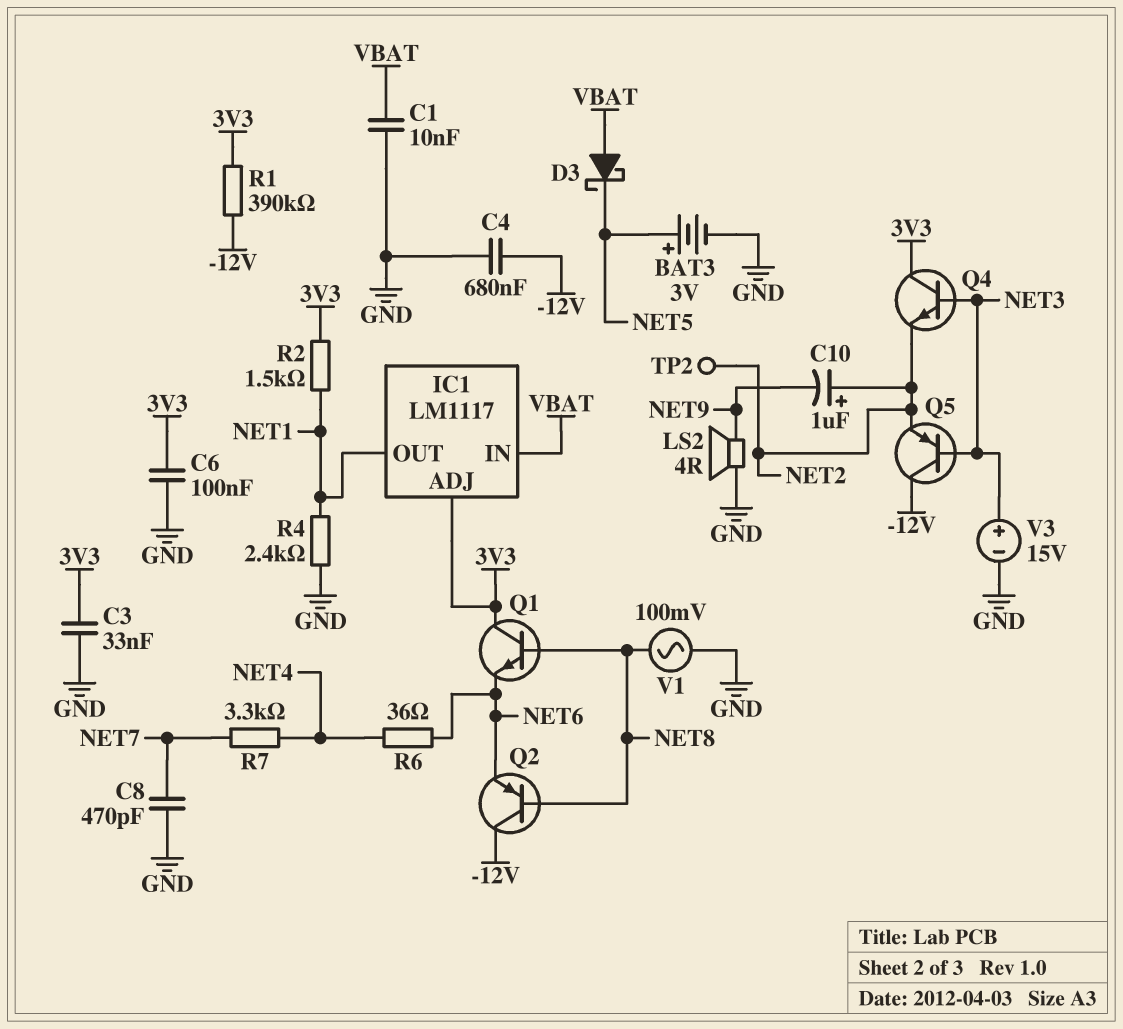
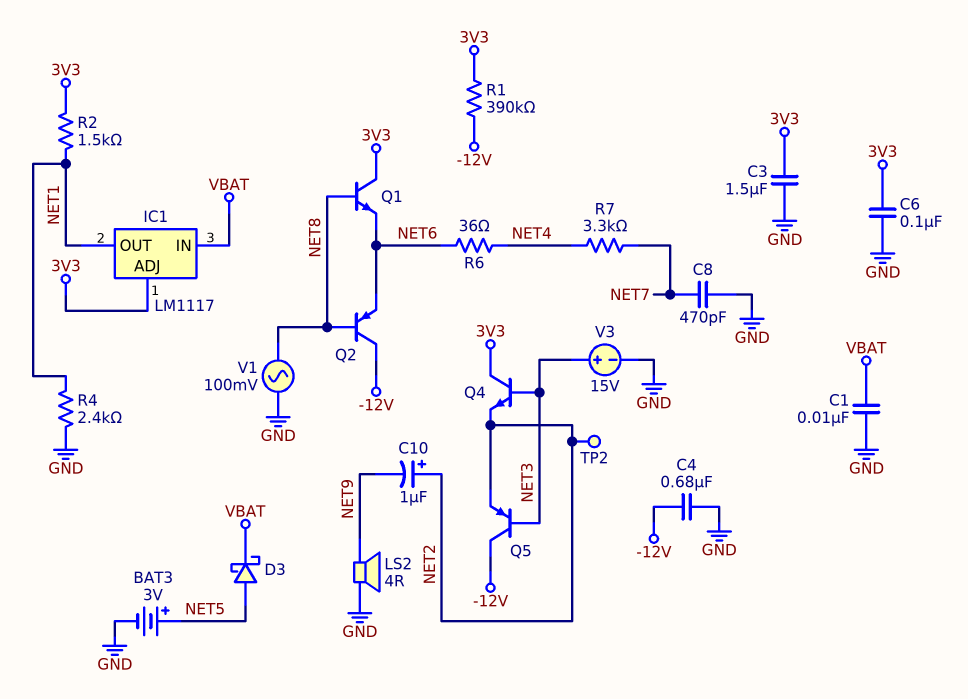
C3: 33nF (3V3, GND) -> 1.5uF (3V3, GND)
D3: schottky (A VBAT, K NET5) -> schottky (A NET5, K VBAT)

